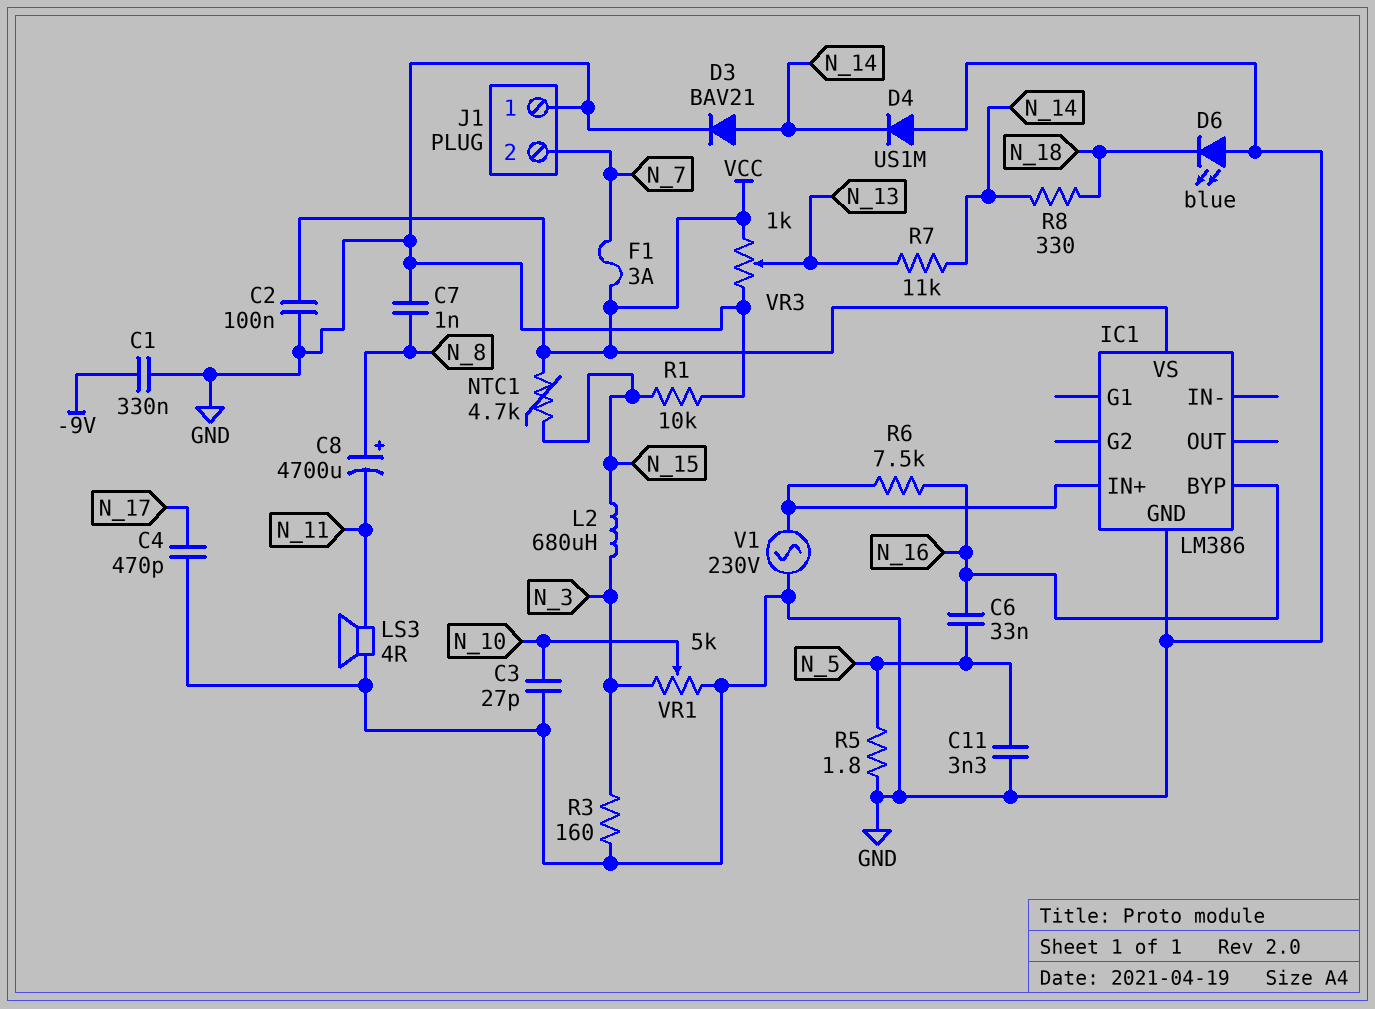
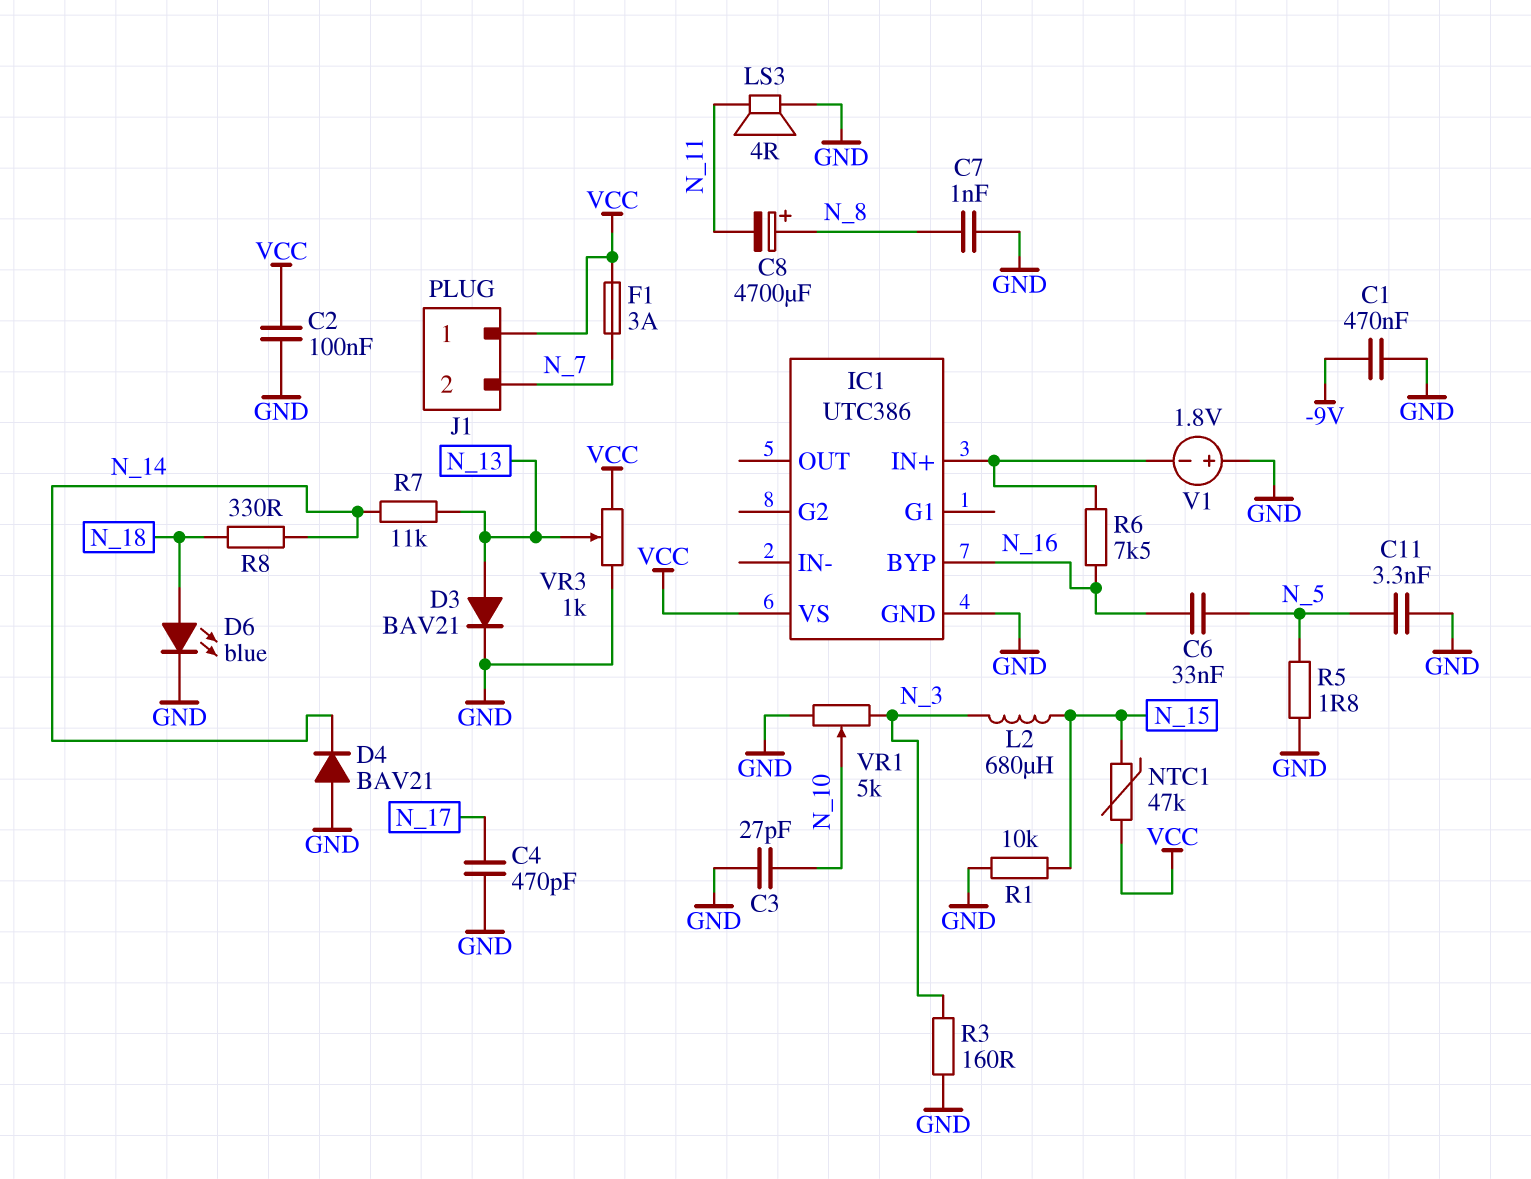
C1: 330nF (-9V, GND) -> 470nF (-9V, GND)
D3: diode BAV21 (A N_14, K GND) -> diode BAV21 (A N_13, K GND)
D4: diode US1M (A GND, K N_14) -> diode BAV21 (A GND, K N_14)
D6: LED blue (A GND, K N_18) -> LED blue (A N_18, K GND)
IC1: LM386 -> UTC386
J1 pin 1: GND -> VCC
NTC1: 4.7k (N_15, VCC) -> 47k (N_15, VCC)
V1: AC 230V (GND, IC1/IN+) -> 1.8V (plus GND, minus IC1/IN+)

